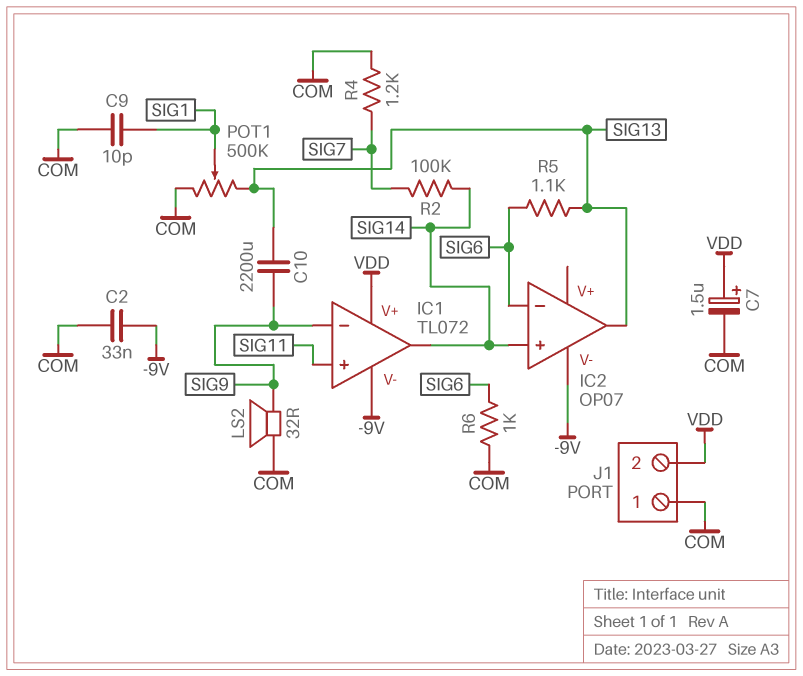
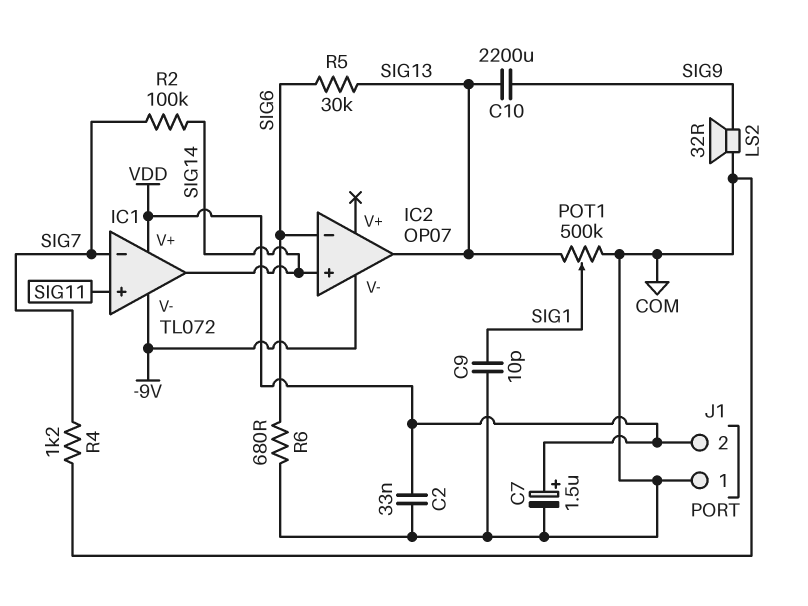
C2: 33nF (-9V, COM) -> 33nF (COM, VDD)
IC1 pin in-: SIG9 -> SIG7
R5: 1.1k (SIG6, SIG13) -> 30k (SIG6, SIG13)
R6: 1k (COM, SIG6) -> 680 (COM, SIG6)

